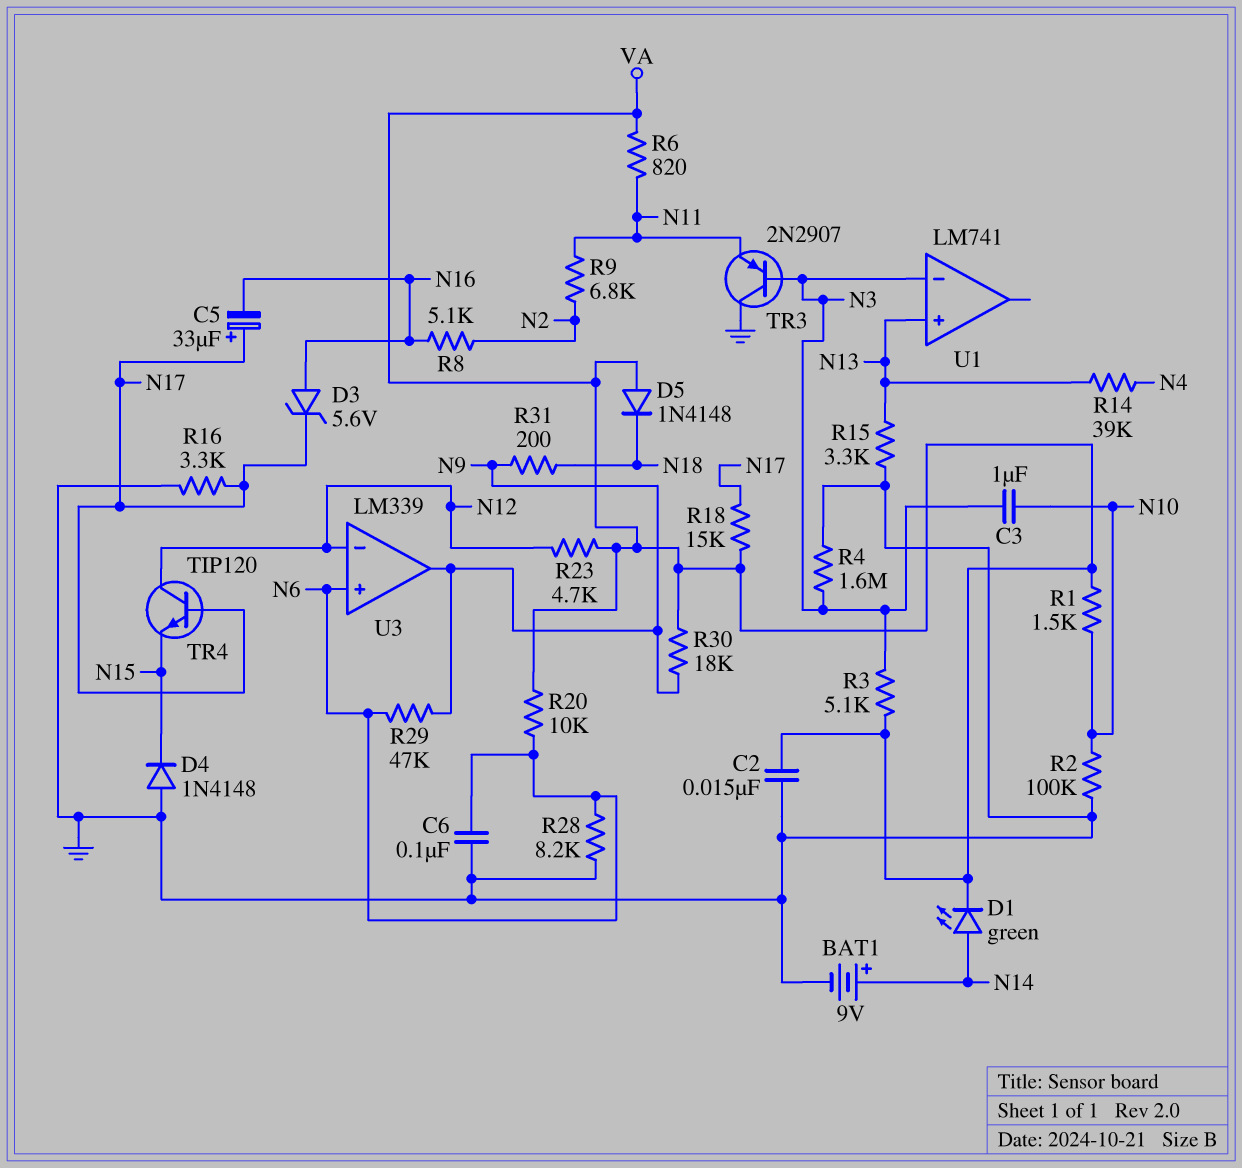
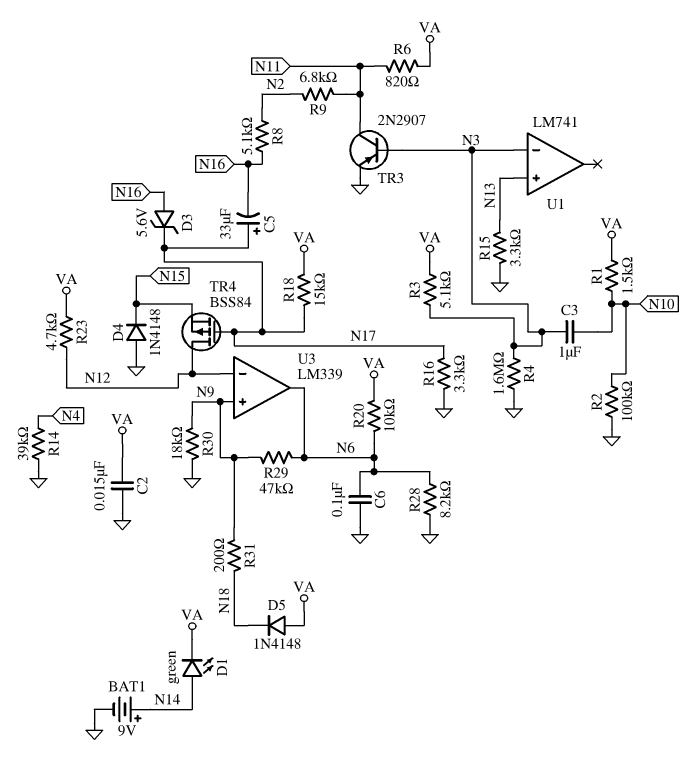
R14: 39k (N4, N13) -> 39k (GND, N4)
R30: 18k (N9, VA) -> 18k (GND, N9)
TR3: PNP 2N2907 (B N3, C GND, E N11) -> PNP 2N2907 (B N3, C N11, E GND)
TR4: NPN TIP120 (B N17, C N12, E N15) -> PMOS BSS84 (G N17, D N12, S N15)
U3 pin in+: N6 -> N9
U3 pin out: N9 -> N6

